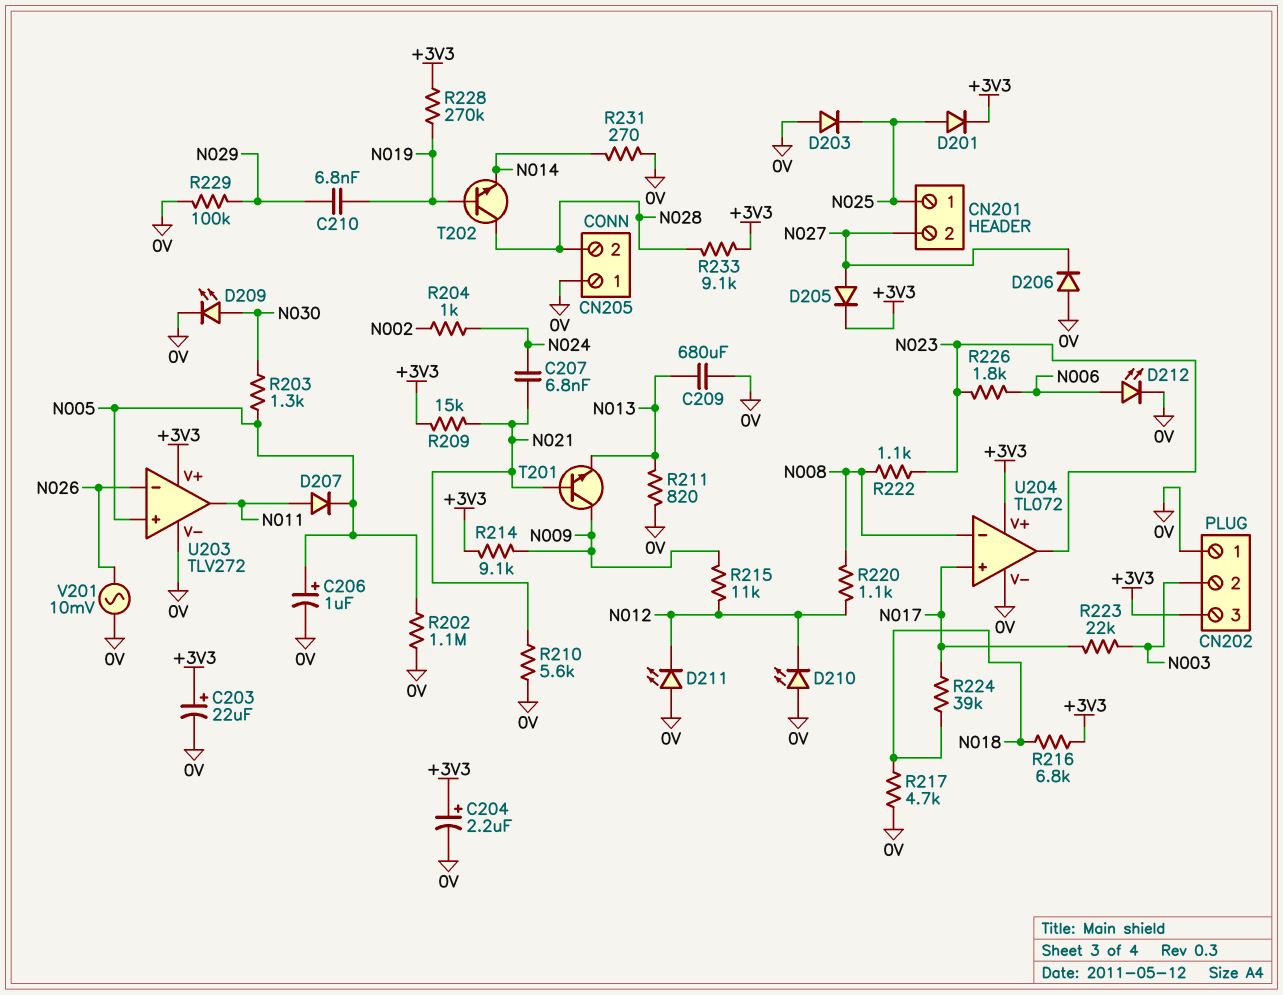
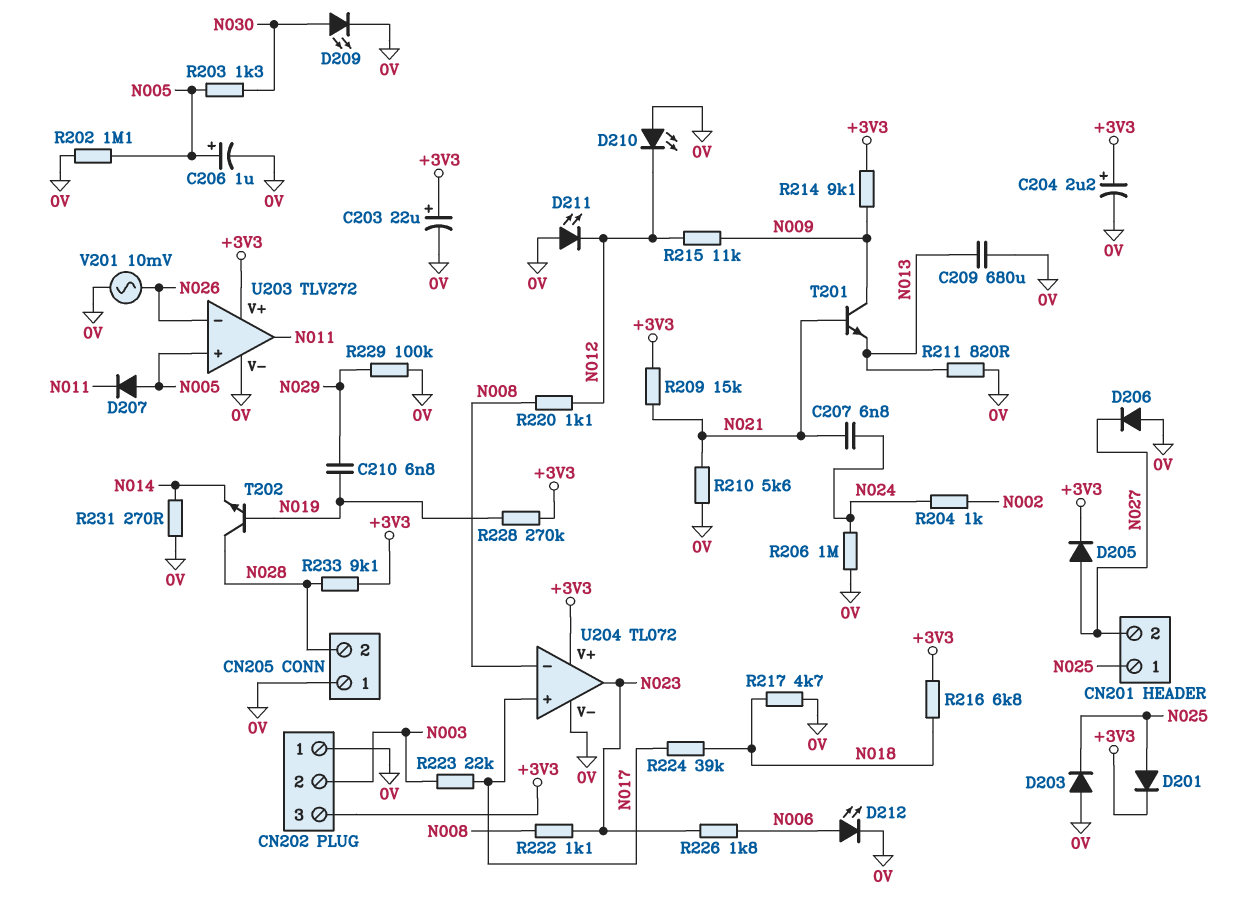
D207: diode (A N011, K N005) -> diode (A N005, K N011)
R206: none -> 1M (0V, N024)

